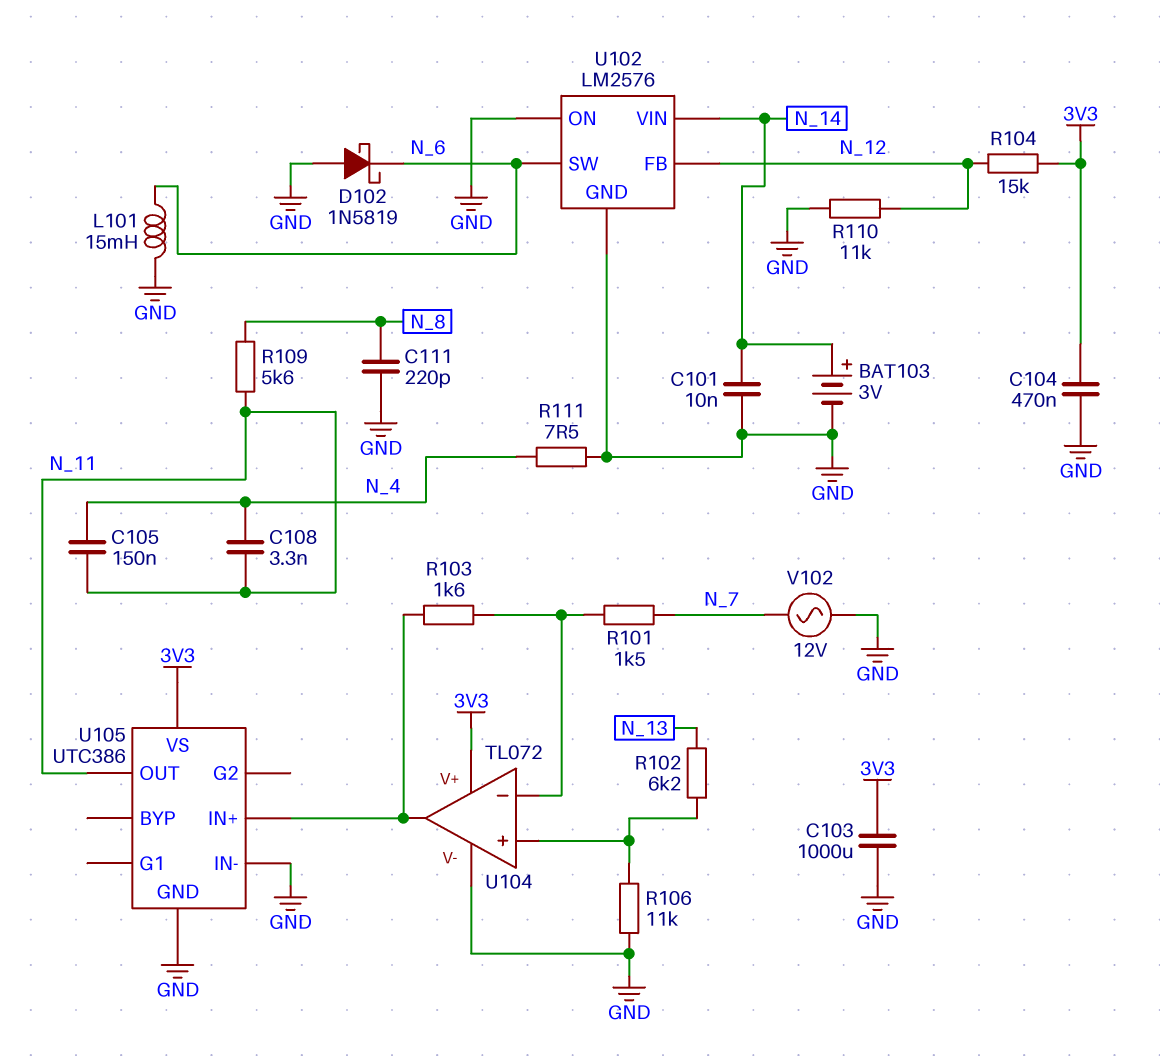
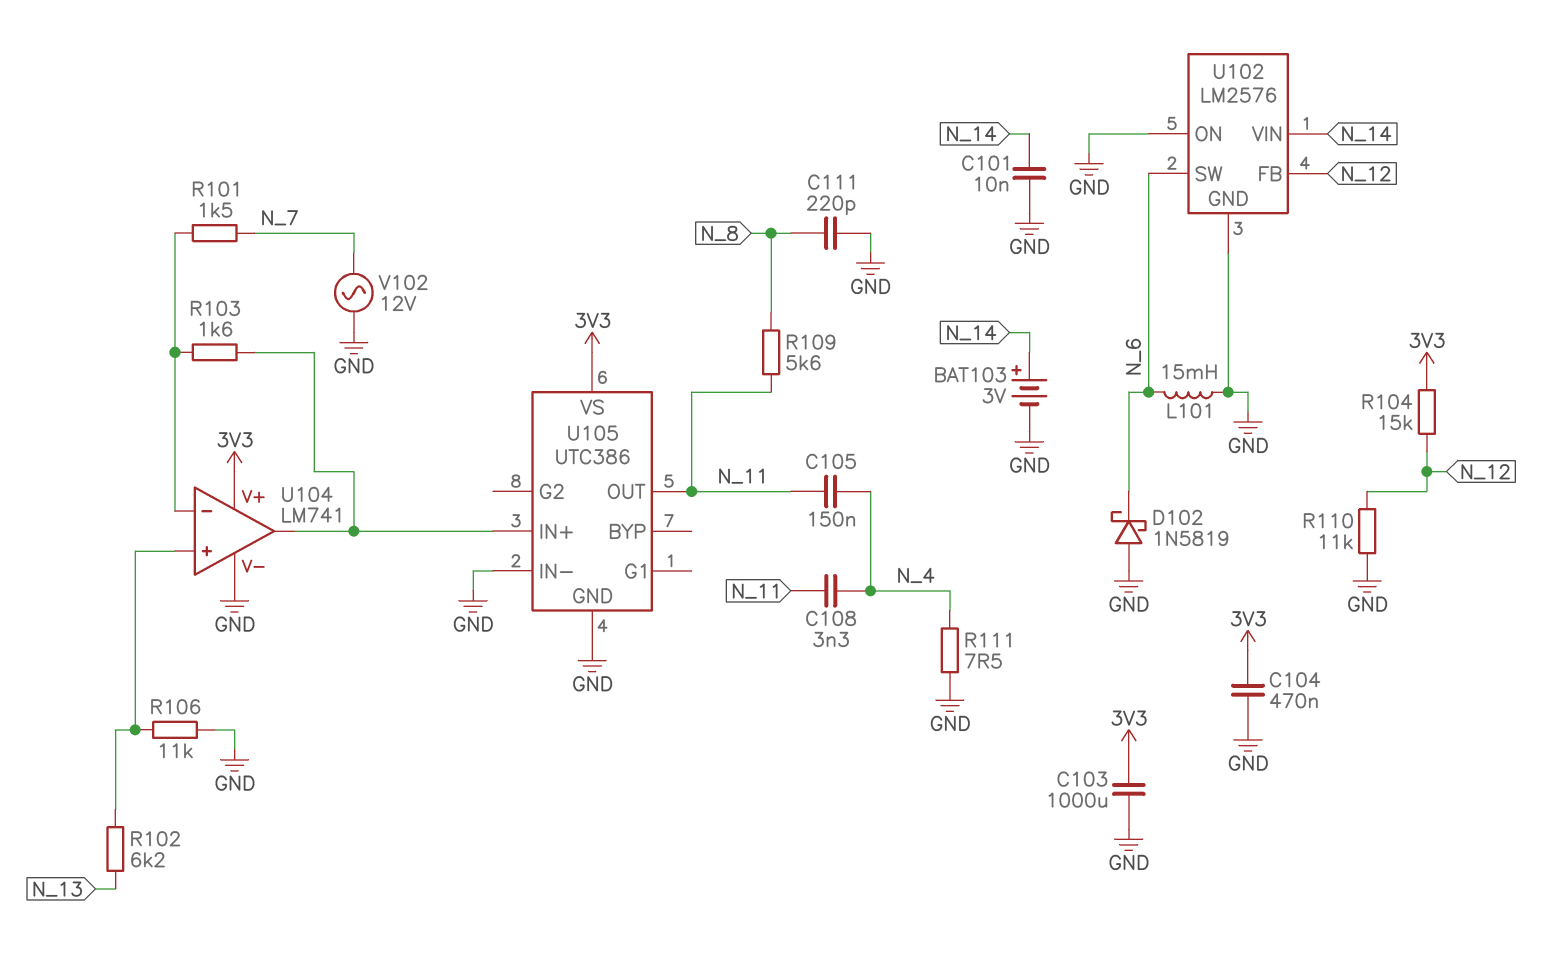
U104: TL072 -> LM741

